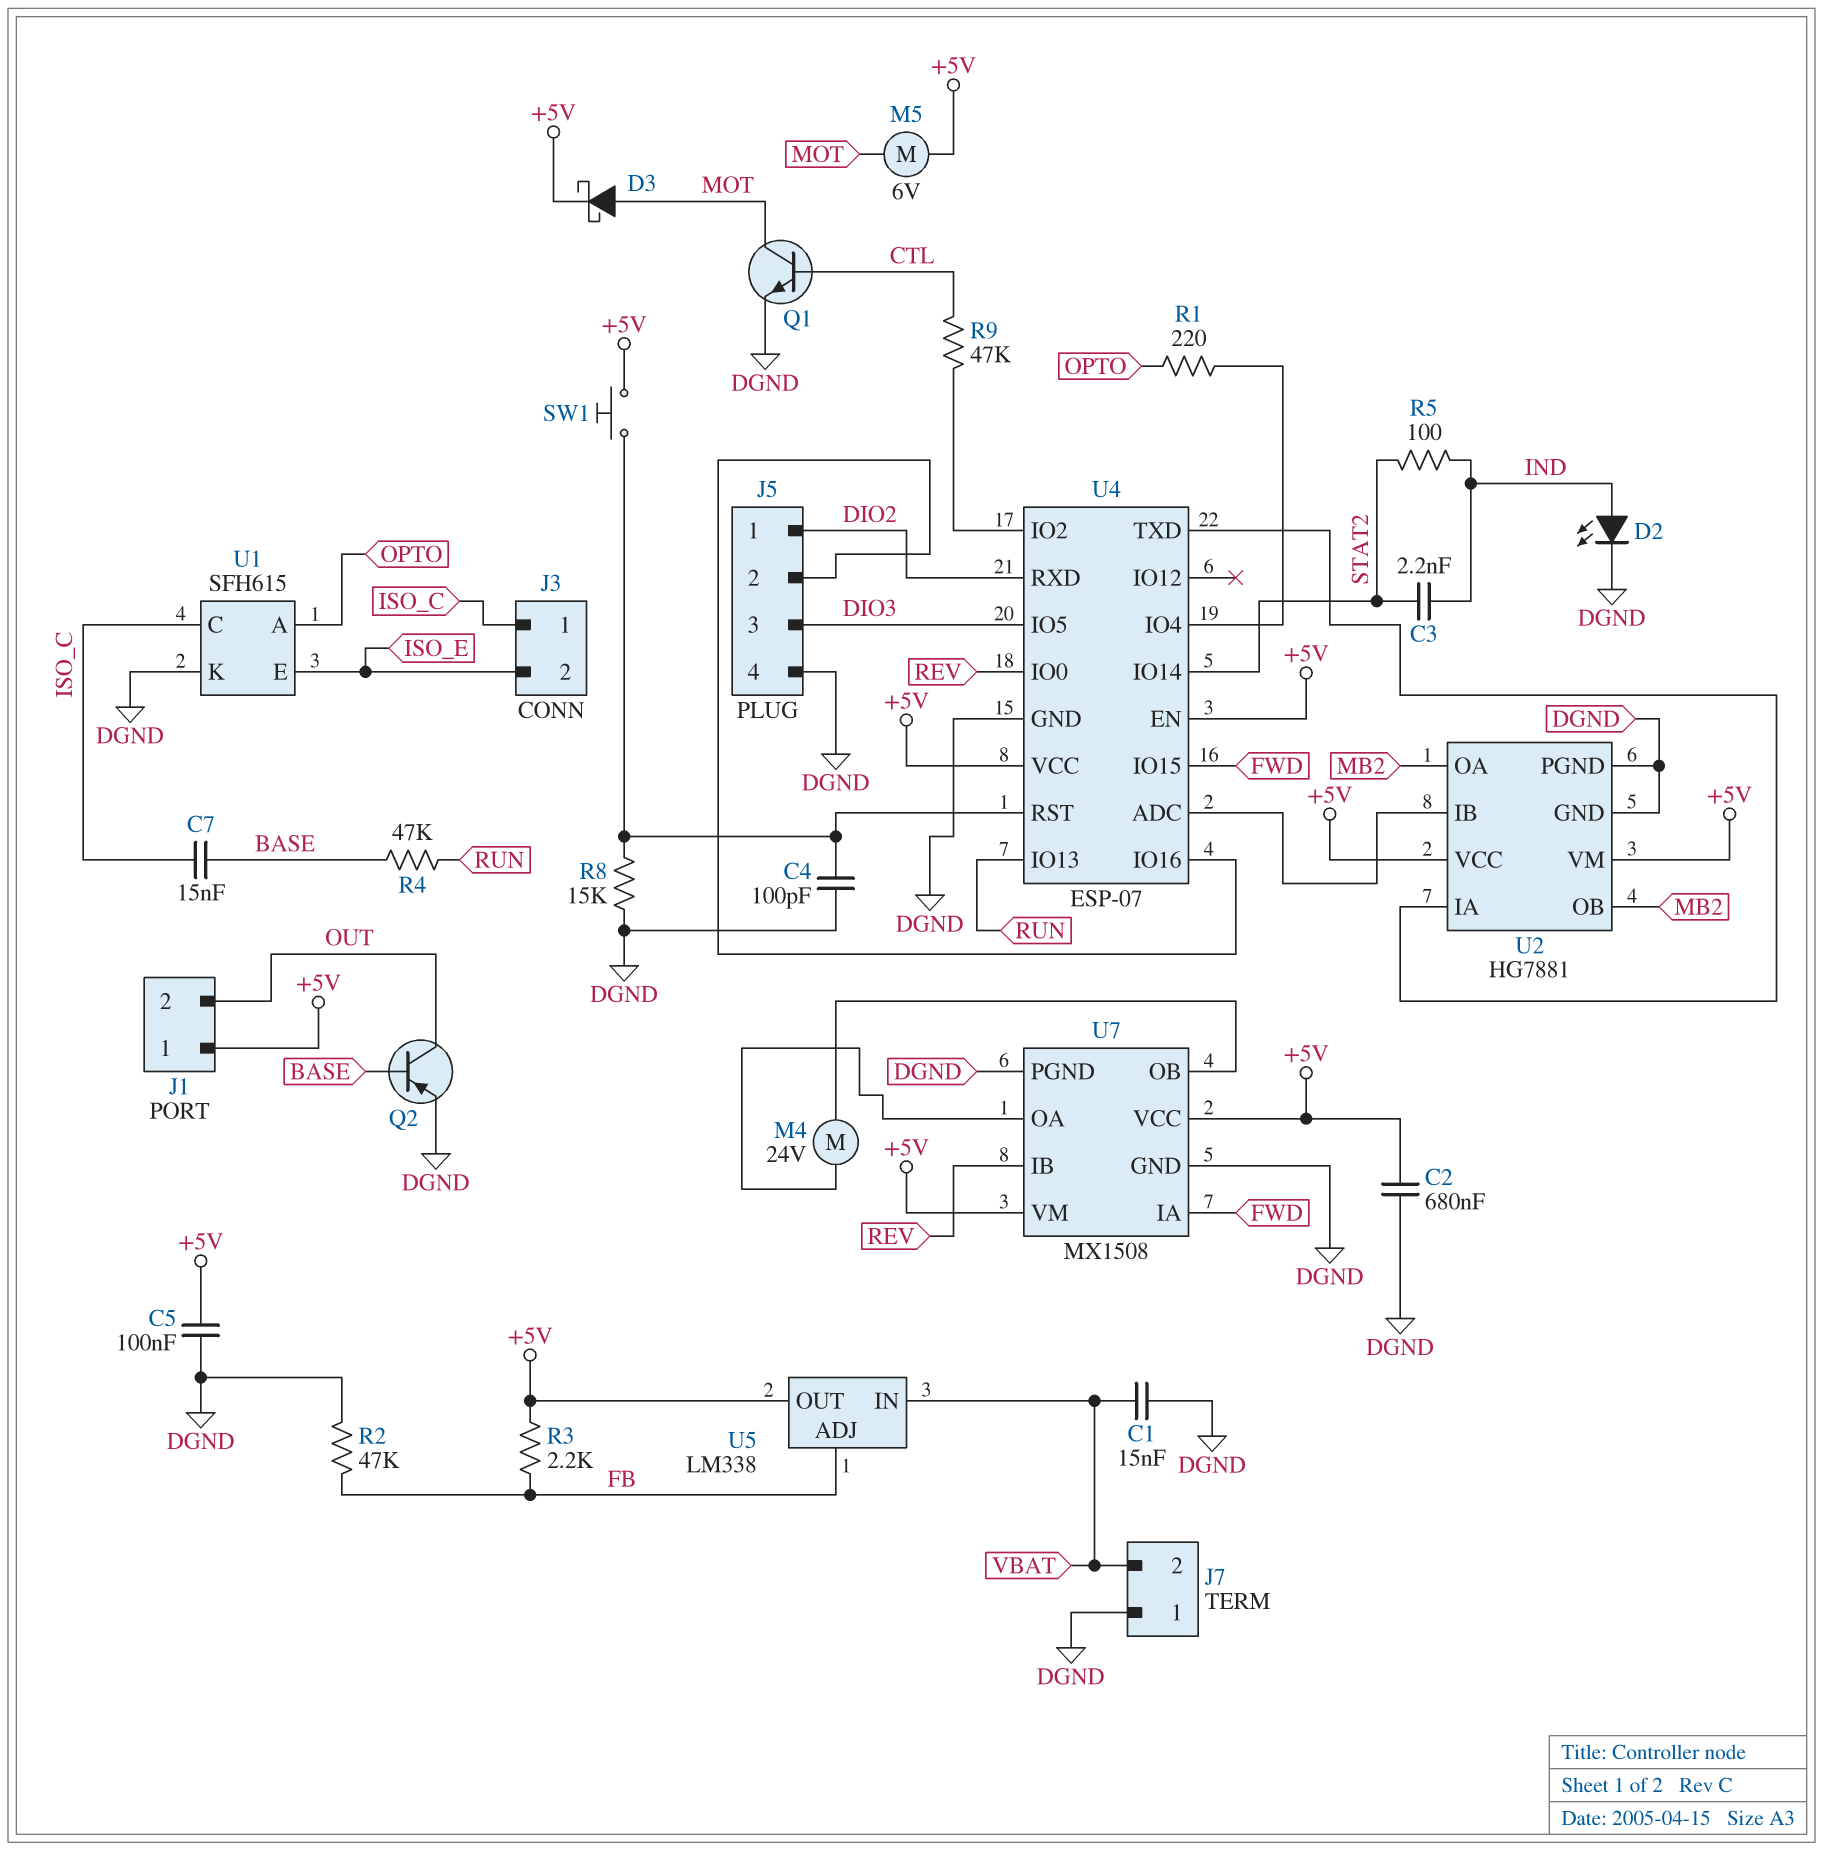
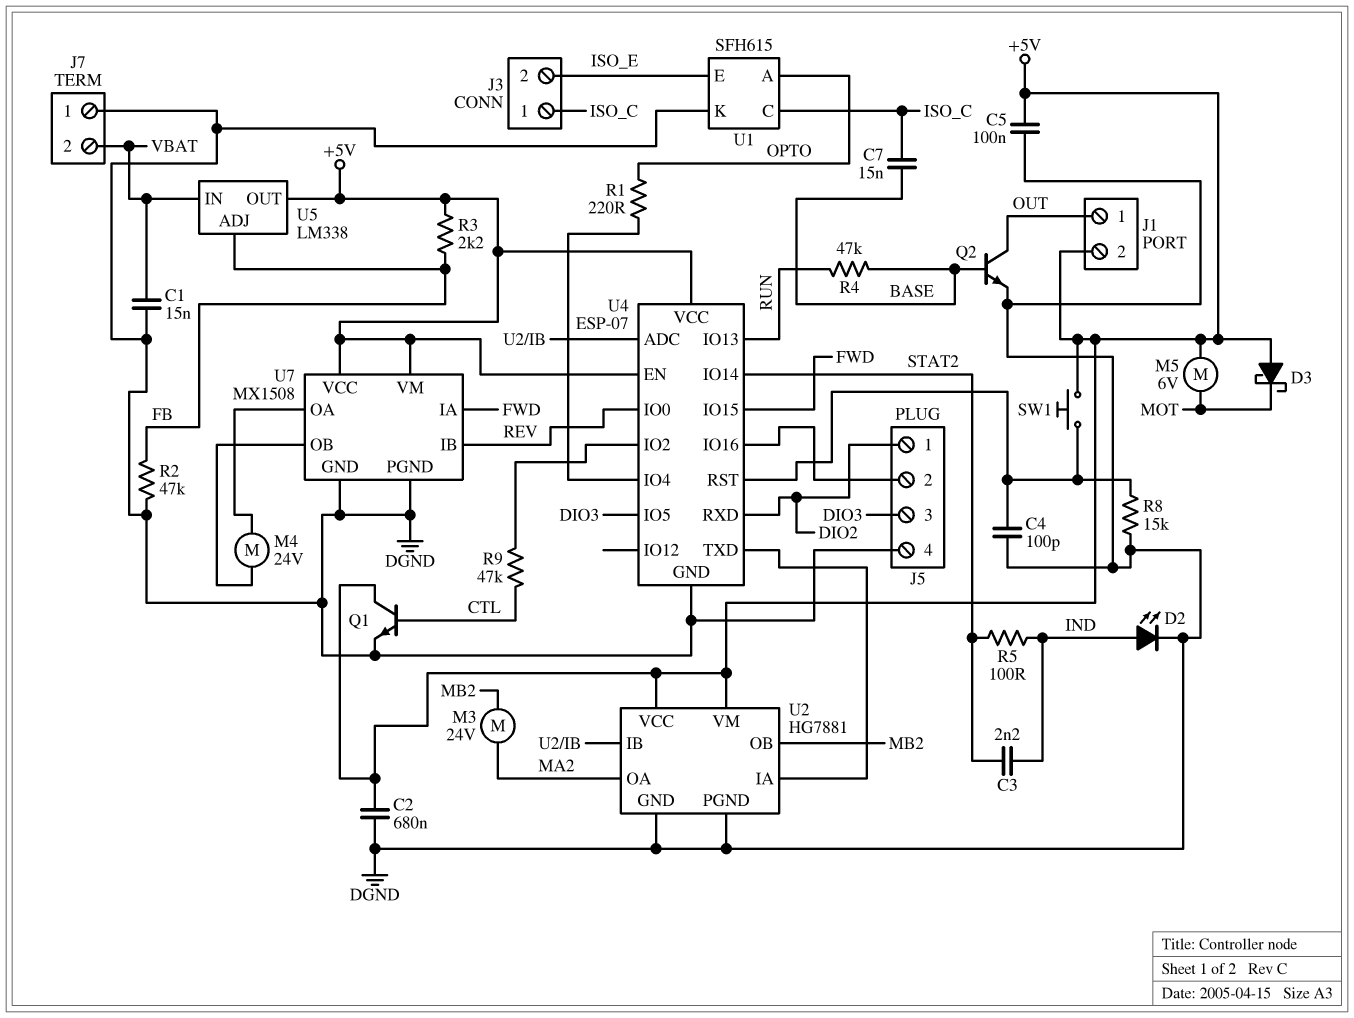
D3: schottky (A MOT, K +5V) -> schottky (A +5V, K MOT)
J1 pin 1: +5V -> OUT
J1 pin 2: OUT -> +5V
M3: none -> motor 24V (MA2, MB2)
Q1: NPN (B CTL, C MOT, E DGND) -> NPN (B CTL, C +5V, E DGND)
Q2: PNP (B BASE, C OUT, E DGND) -> NPN (B BASE, C OUT, E DGND)
U2 pin OA: MB2 -> MA2

